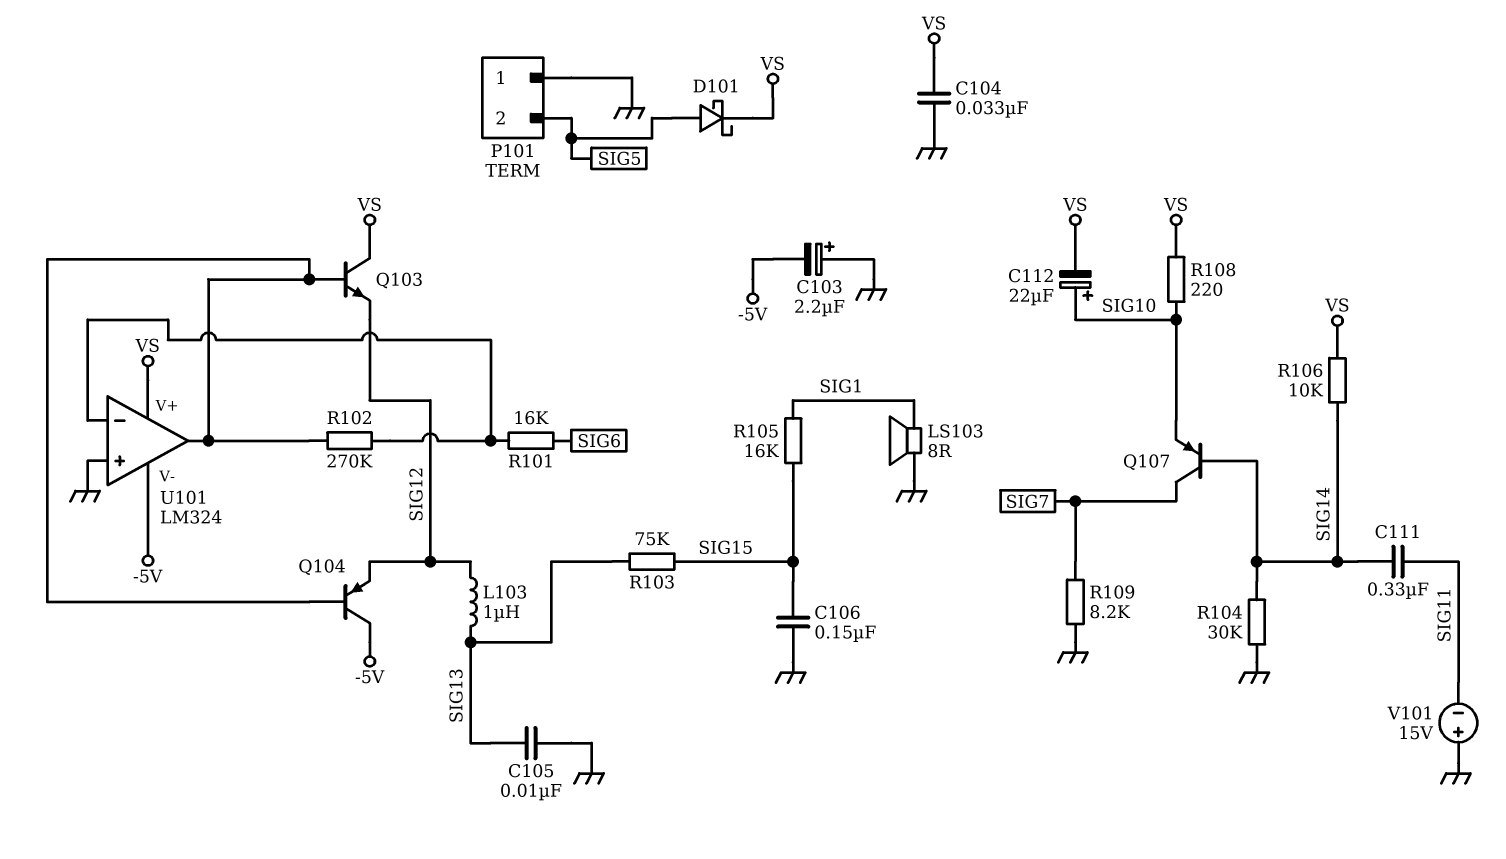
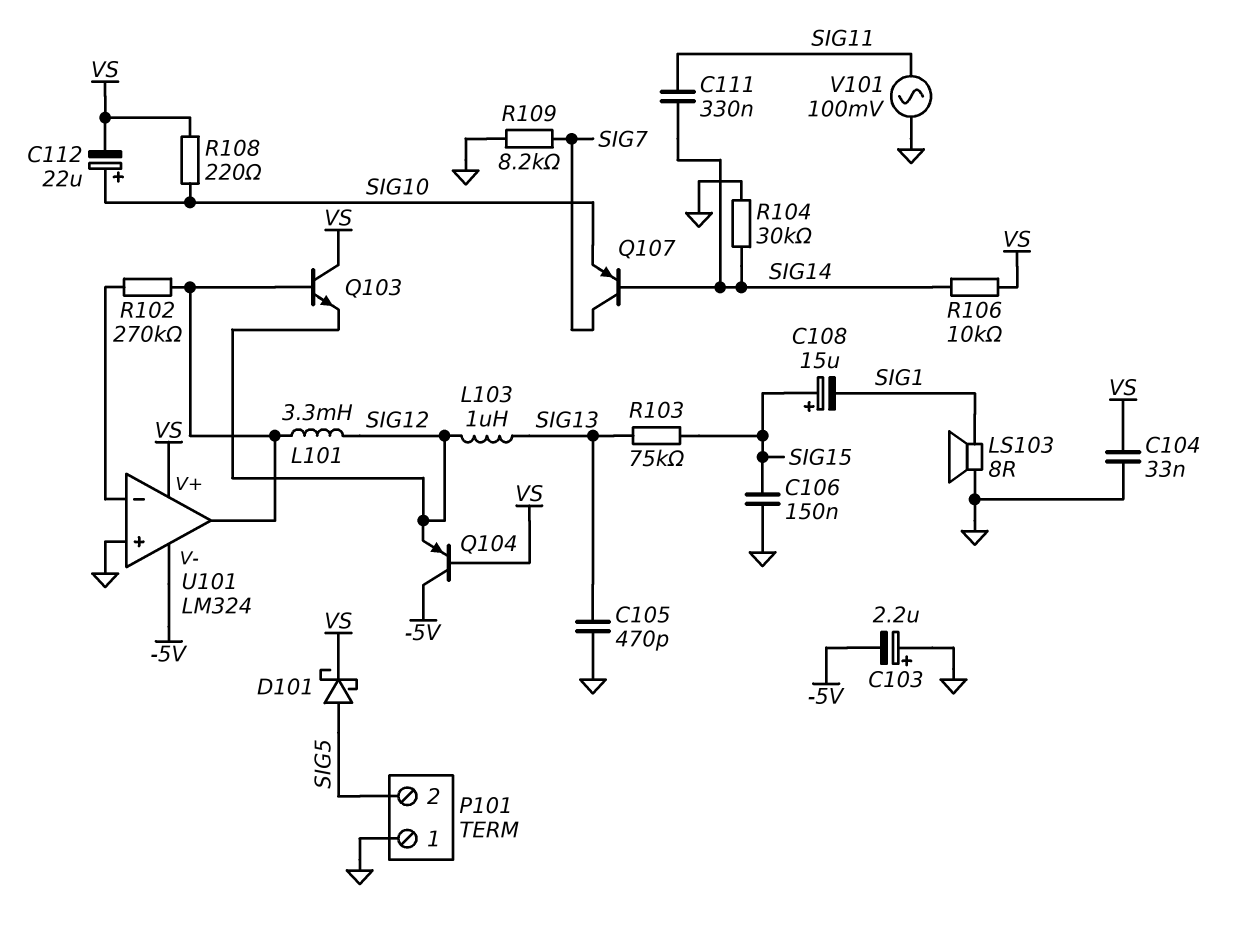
C105: 10nF (GND, SIG13) -> 470pF (GND, SIG13)
C108: none -> 15uF (plus SIG15, minus SIG1)
L101: none -> 3.3mH (SIG12, U101/out)
Q104: PNP (B U101/out, C -5V, E SIG12) -> PNP (B VS, C -5V, E SIG12)
R101: 16k (SIG6, U101/in-) -> none
R105: 16k (SIG1, SIG15) -> none
V101: 15V (plus GND, minus SIG11) -> AC 100mV (GND, SIG11)

